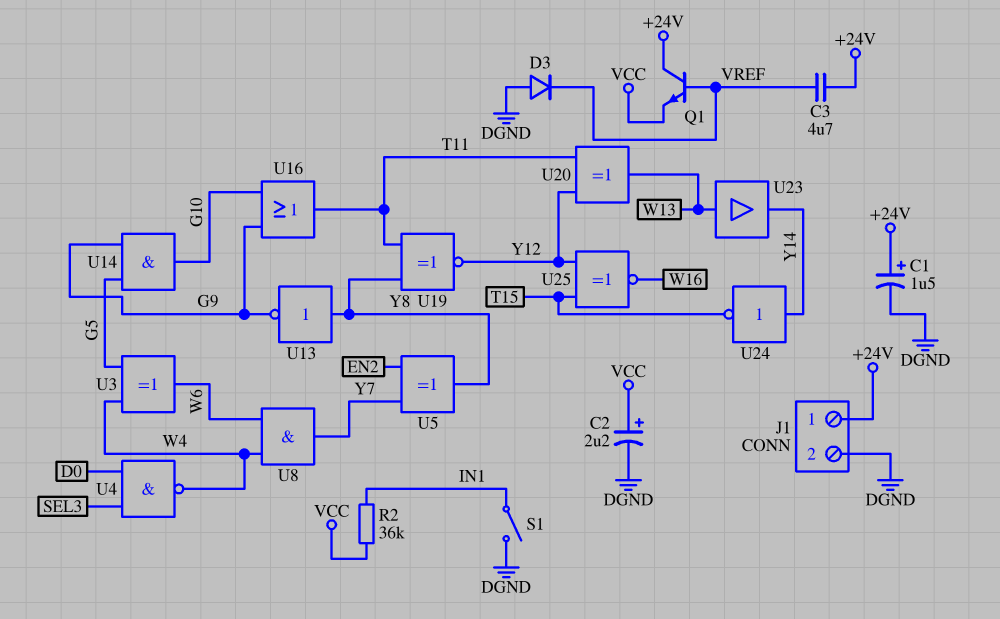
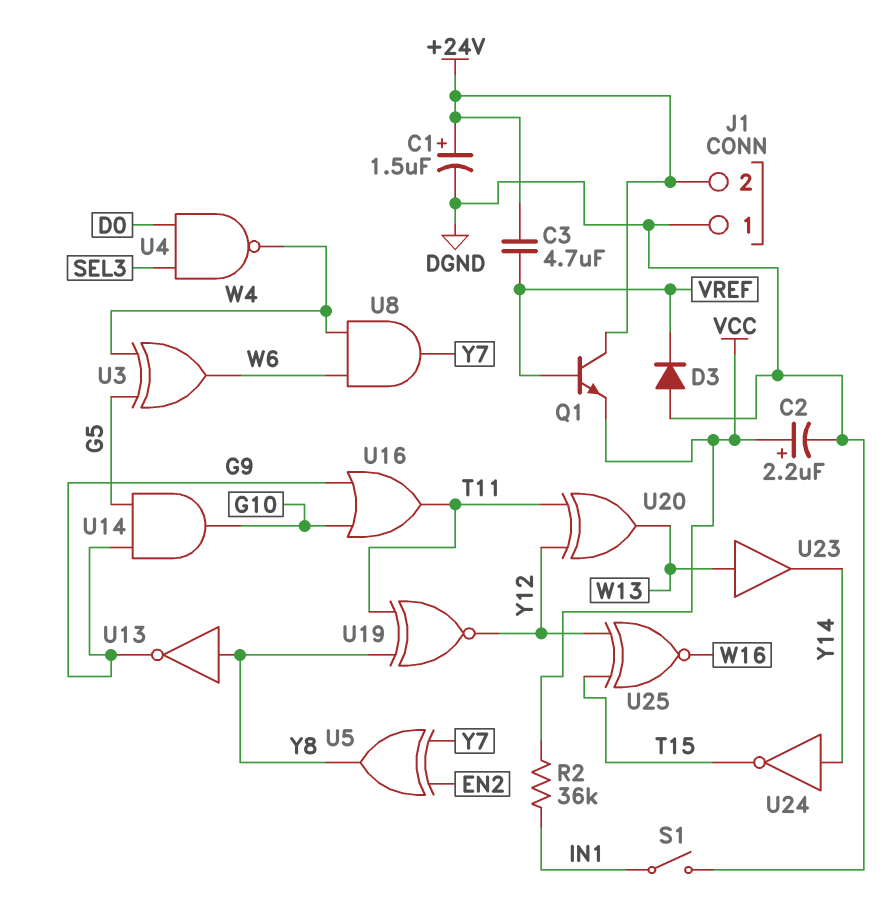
J1 pin 1: +24V -> DGND
J1 pin 2: DGND -> +24V

